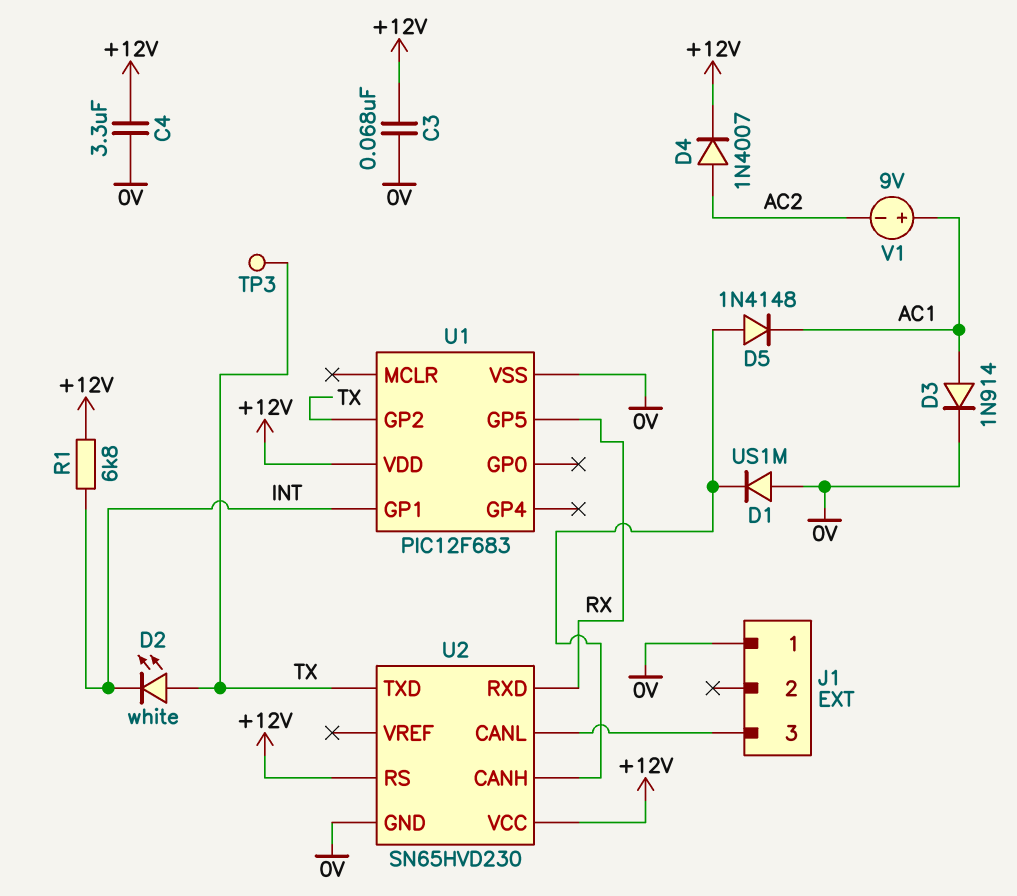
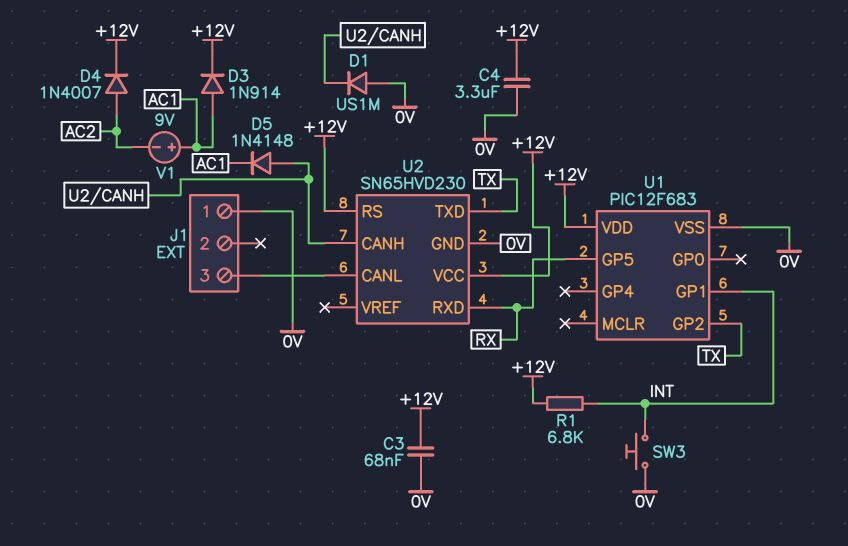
D2: LED white (A TX, K INT) -> none
D3: diode 1N914 (A AC1, K 0V) -> diode 1N914 (A AC1, K +12V)
SW3: none -> button (0V, INT)
TP3: test point (TX) -> none

